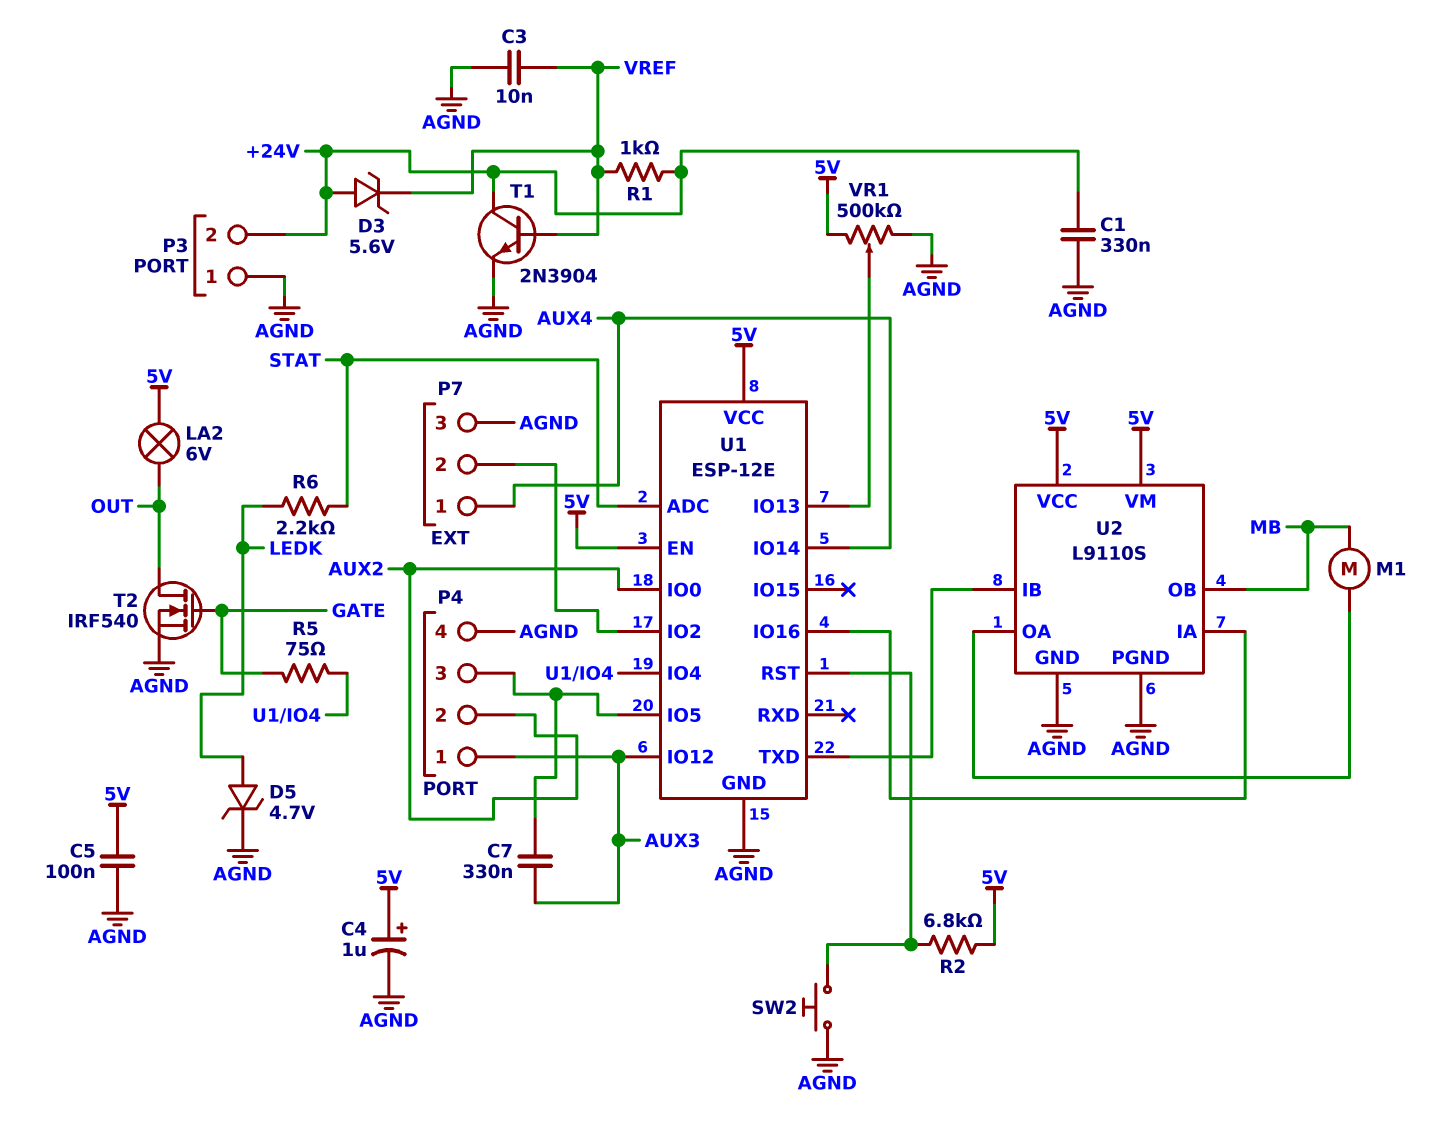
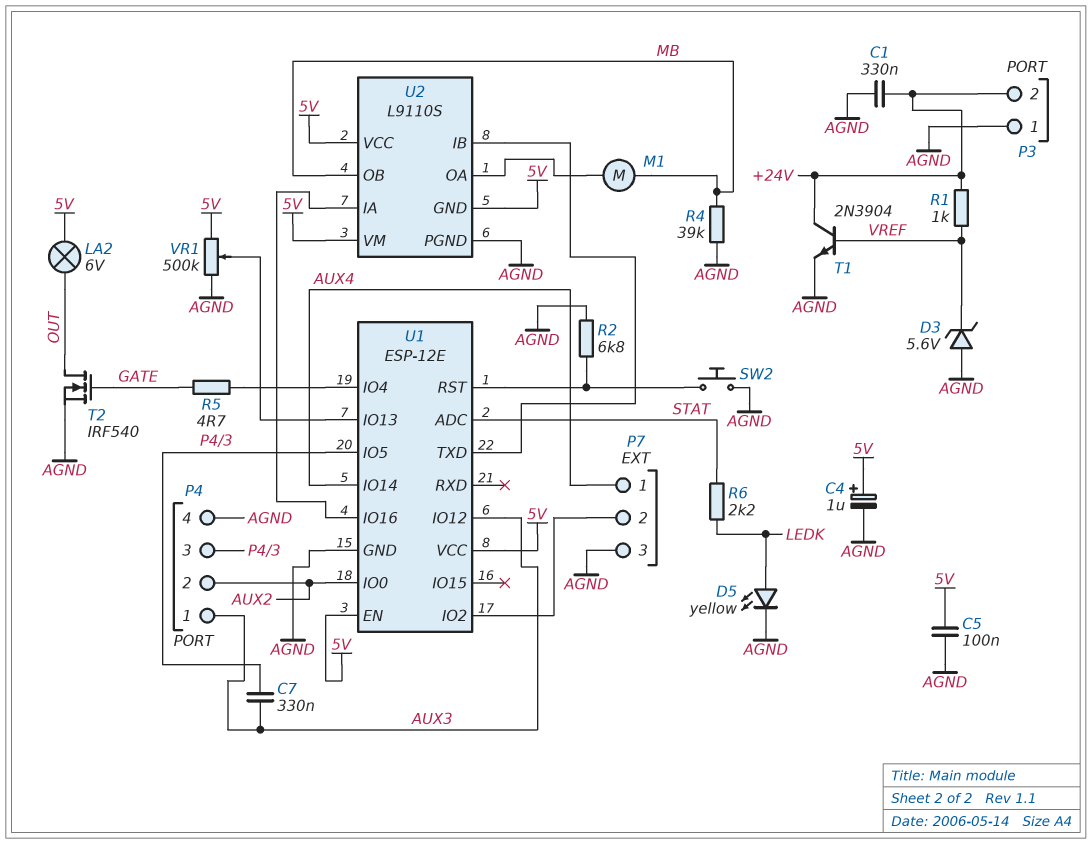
C3: 10nF (AGND, VREF) -> none
D3: zener 5.6V (A +24V, K VREF) -> zener 5.6V (A AGND, K VREF)
D5: zener 4.7V (A LEDK, K AGND) -> LED yellow (A LEDK, K AGND)
R2: 6.8k (5V, U1/RST) -> 6.8k (AGND, U1/RST)
R4: none -> 39k (AGND, MB)
R5: 75 (GATE, U1/IO4) -> 4.7 (GATE, U1/IO4)
U2 pin GND: AGND -> 5V

